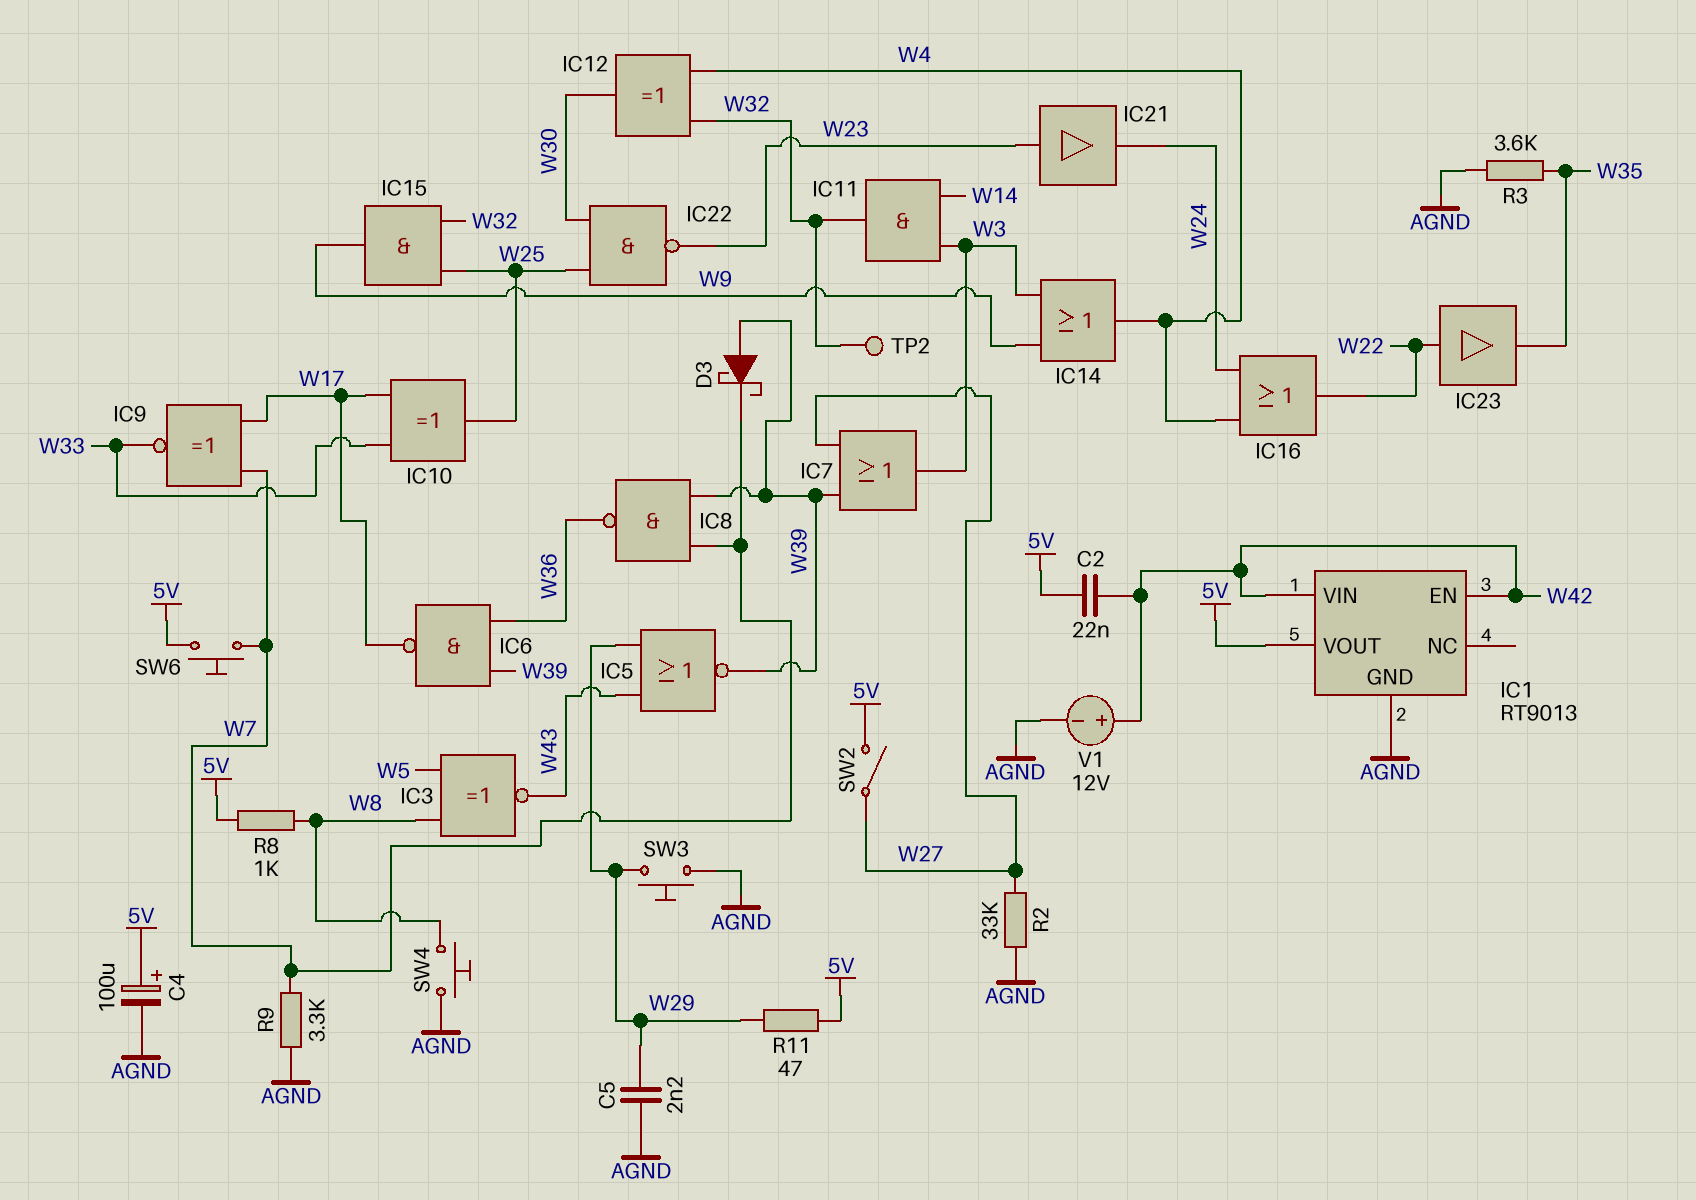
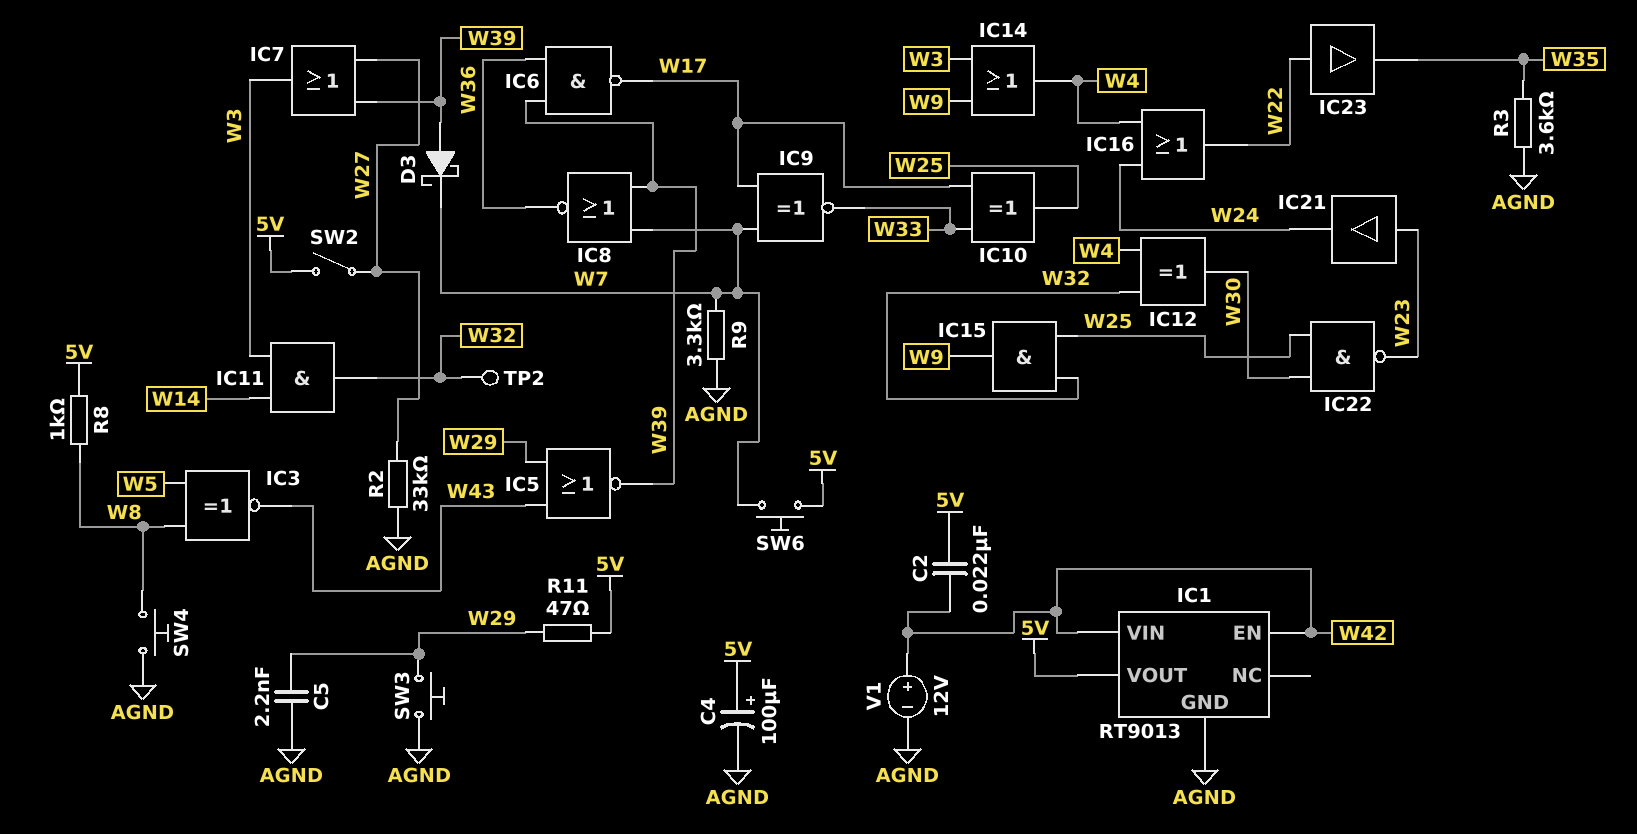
IC8: NAND (in W7, in W39, out W36) -> NOR (in W7, in W39, out W36)

